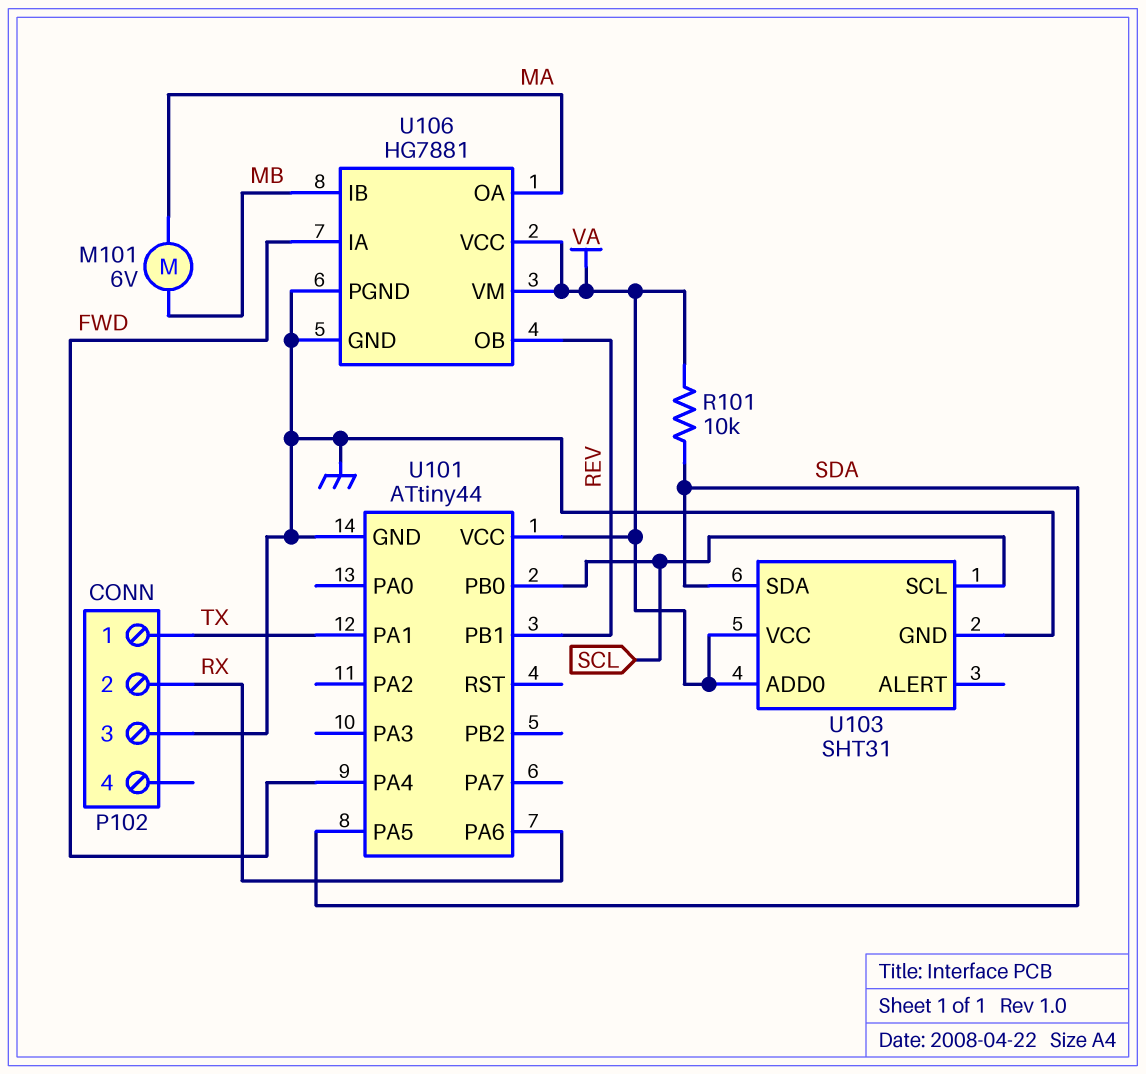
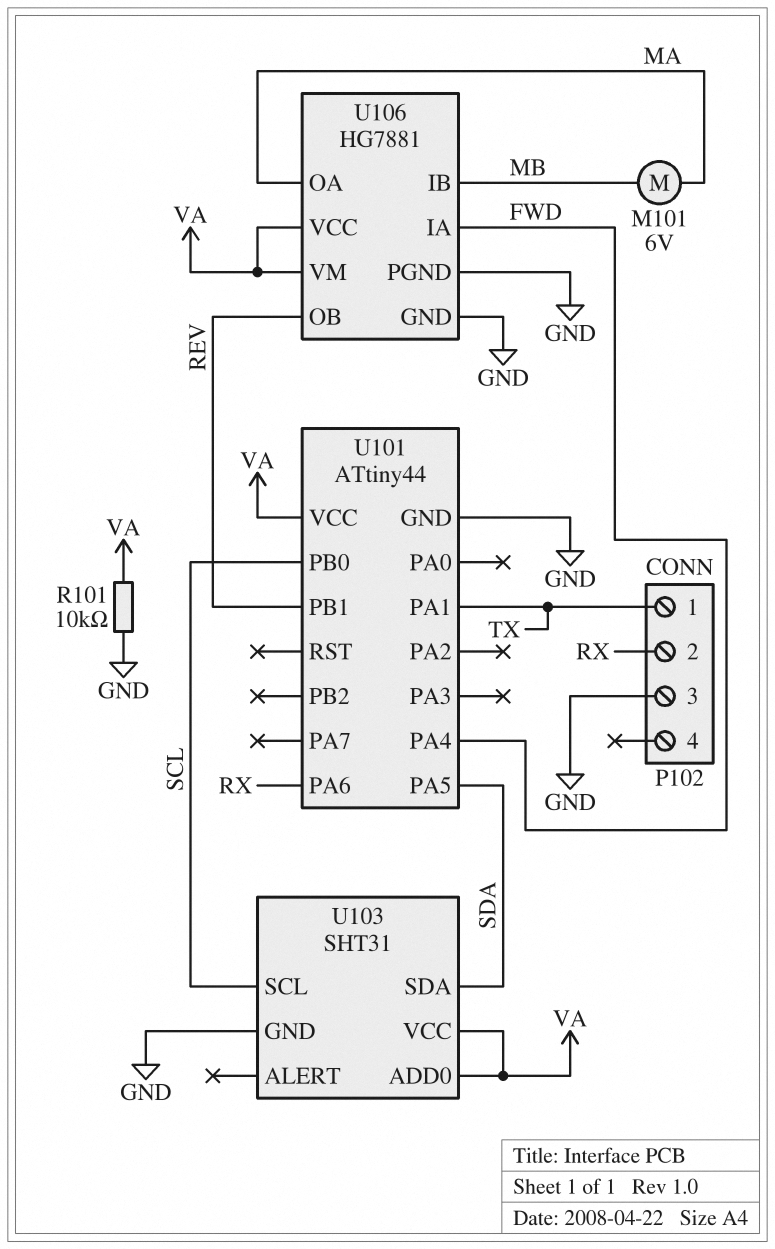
R101: 10k (SDA, VA) -> 10k (GND, VA)

